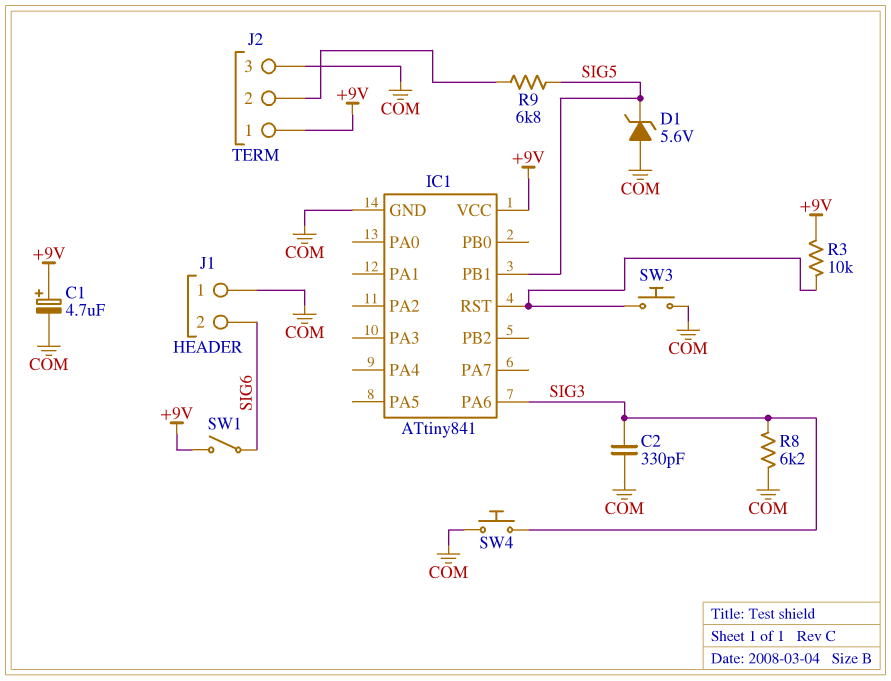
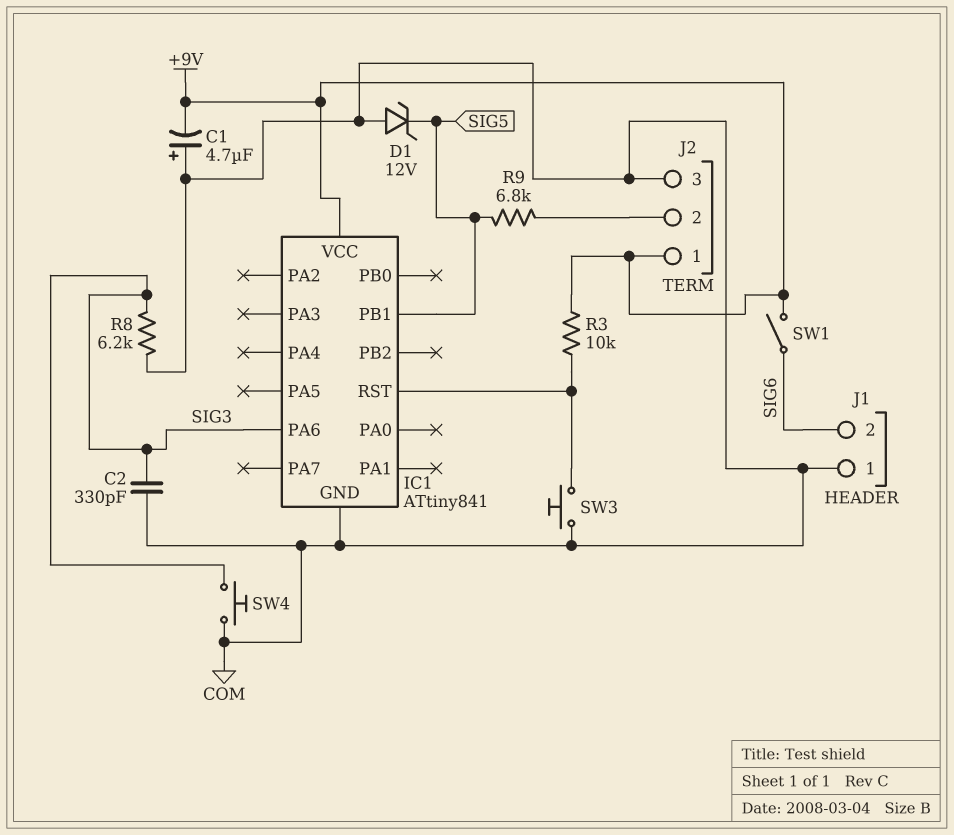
C1: 4.7uF (plus +9V, minus COM) -> 4.7uF (plus COM, minus +9V)
D1: zener 5.6V (A COM, K SIG5) -> zener 12V (A COM, K SIG5)

